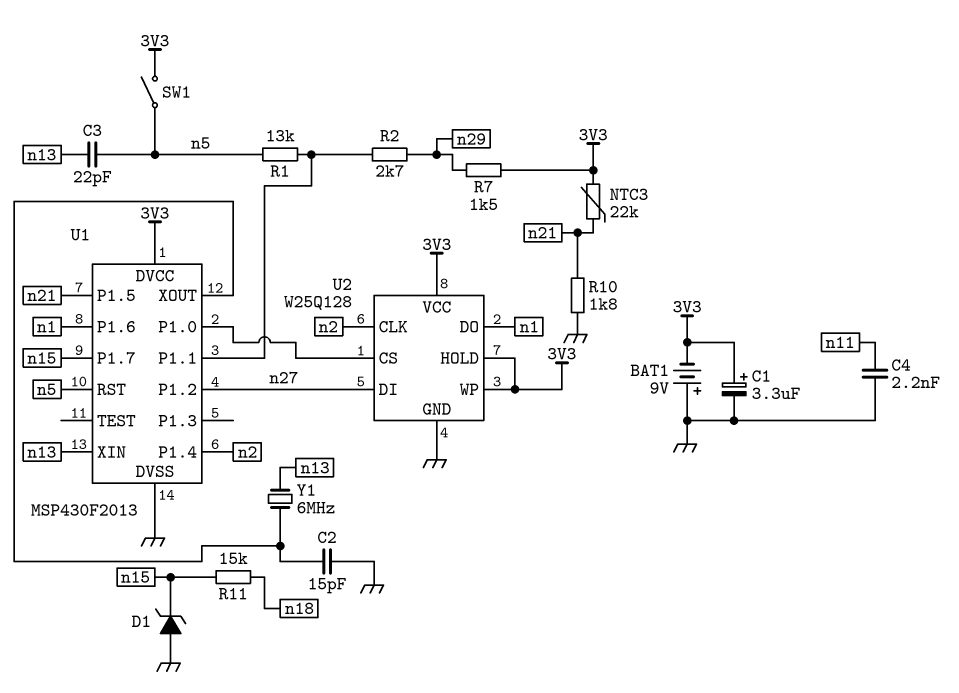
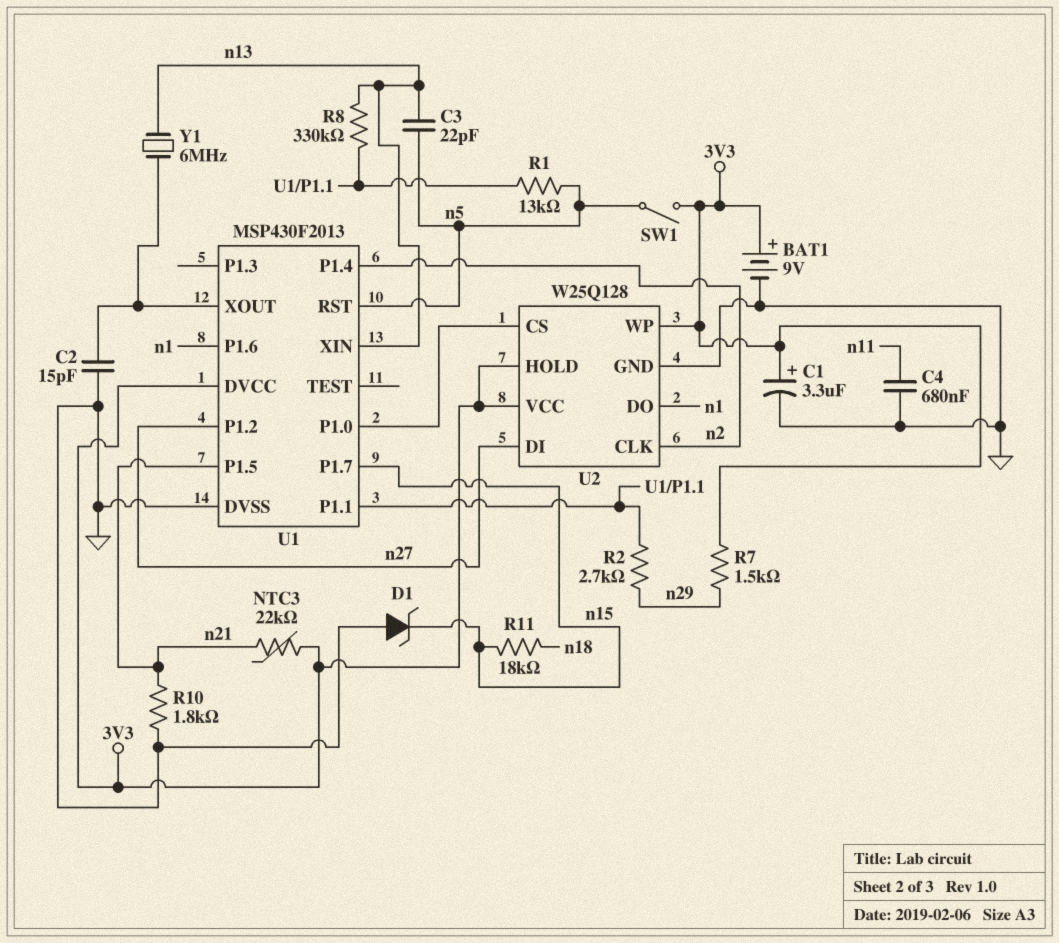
BAT1: 9V (plus GND, minus 3V3) -> 9V (plus 3V3, minus GND)
C4: 2.2nF (GND, n11) -> 680nF (GND, n11)
R8: none -> 330k (U1/P1.1, n13)
R11: 15k (n15, n18) -> 18k (n15, n18)

